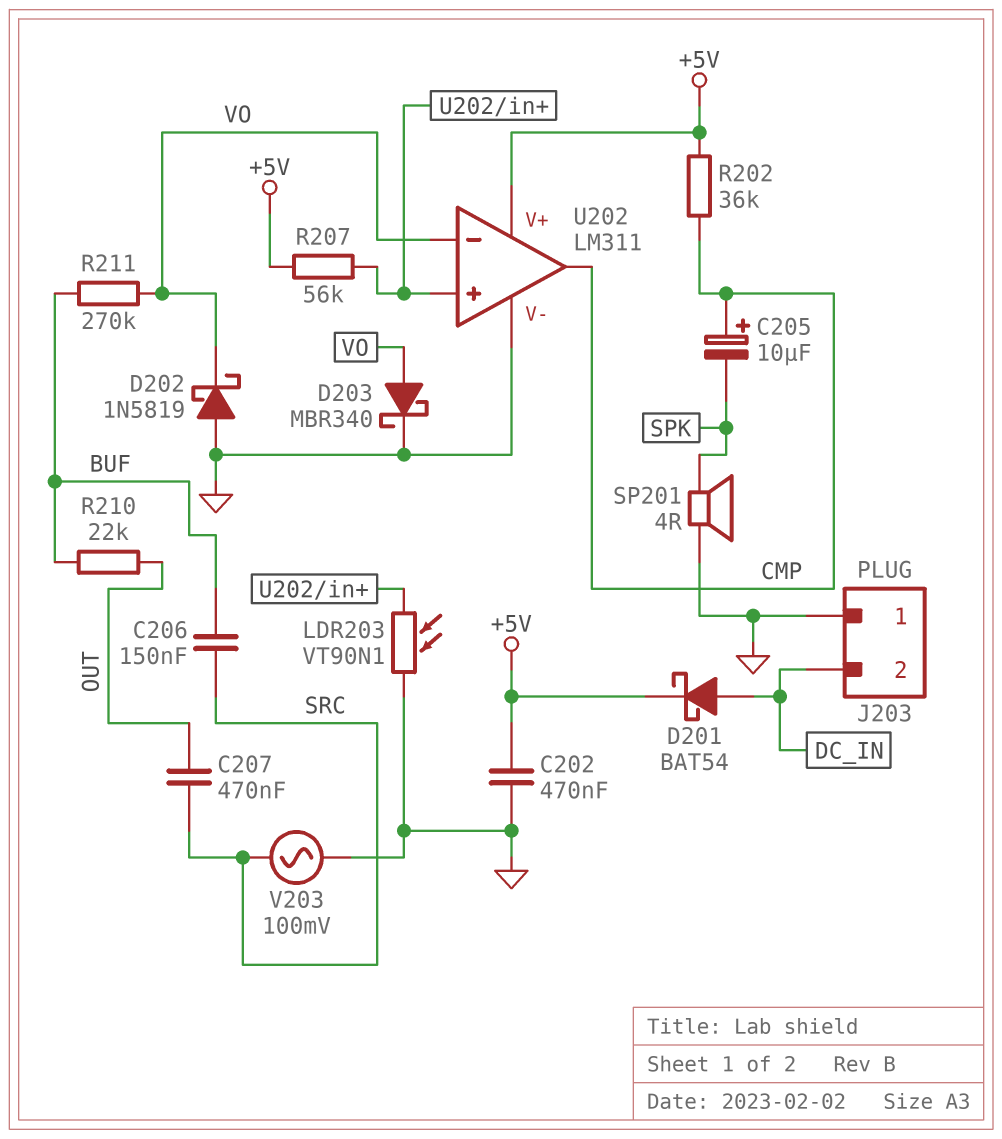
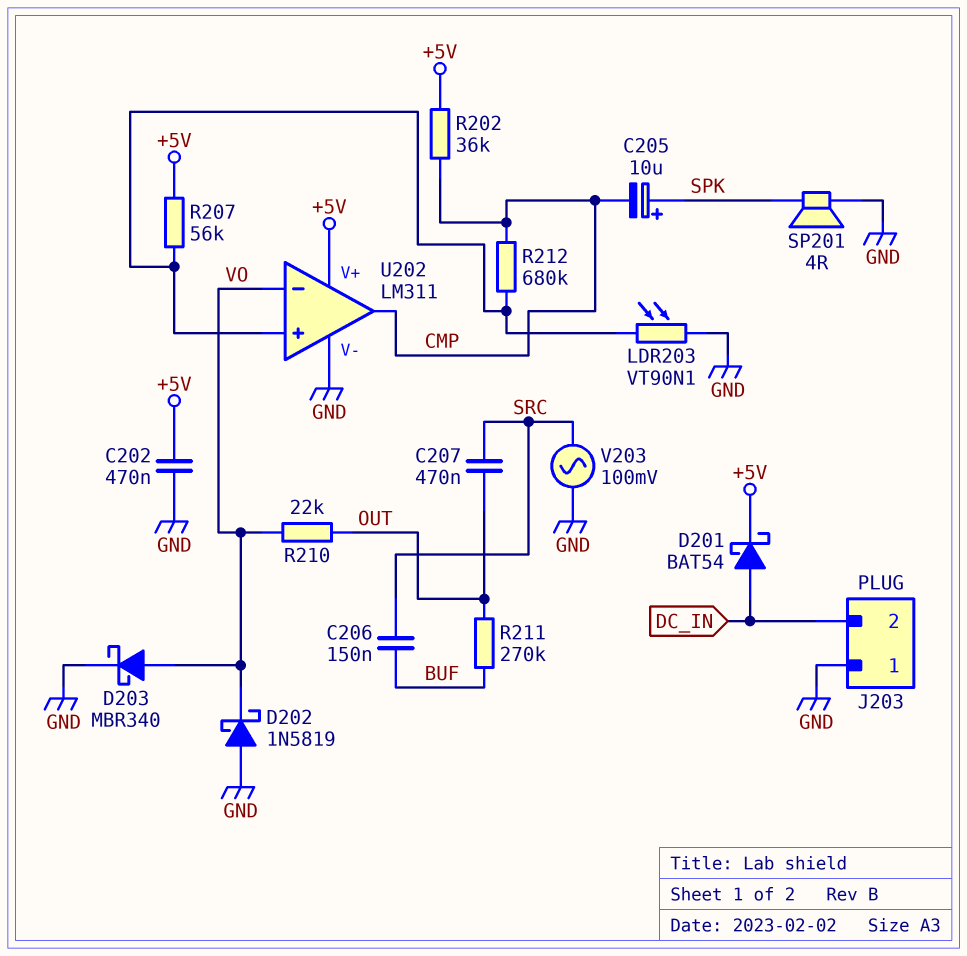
C205: 10uF (plus CMP, minus SPK) -> 10uF (plus SPK, minus CMP)
R210: 22k (BUF, OUT) -> 22k (OUT, VO)
R211: 270k (BUF, VO) -> 270k (BUF, OUT)
R212: none -> 680k (CMP, U202/in+)

